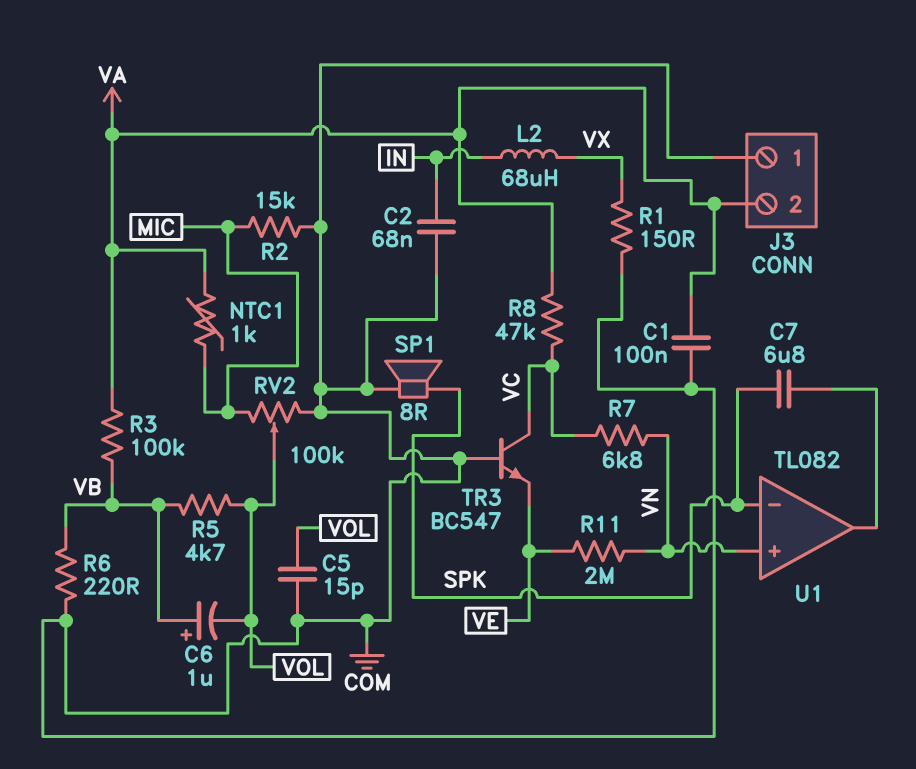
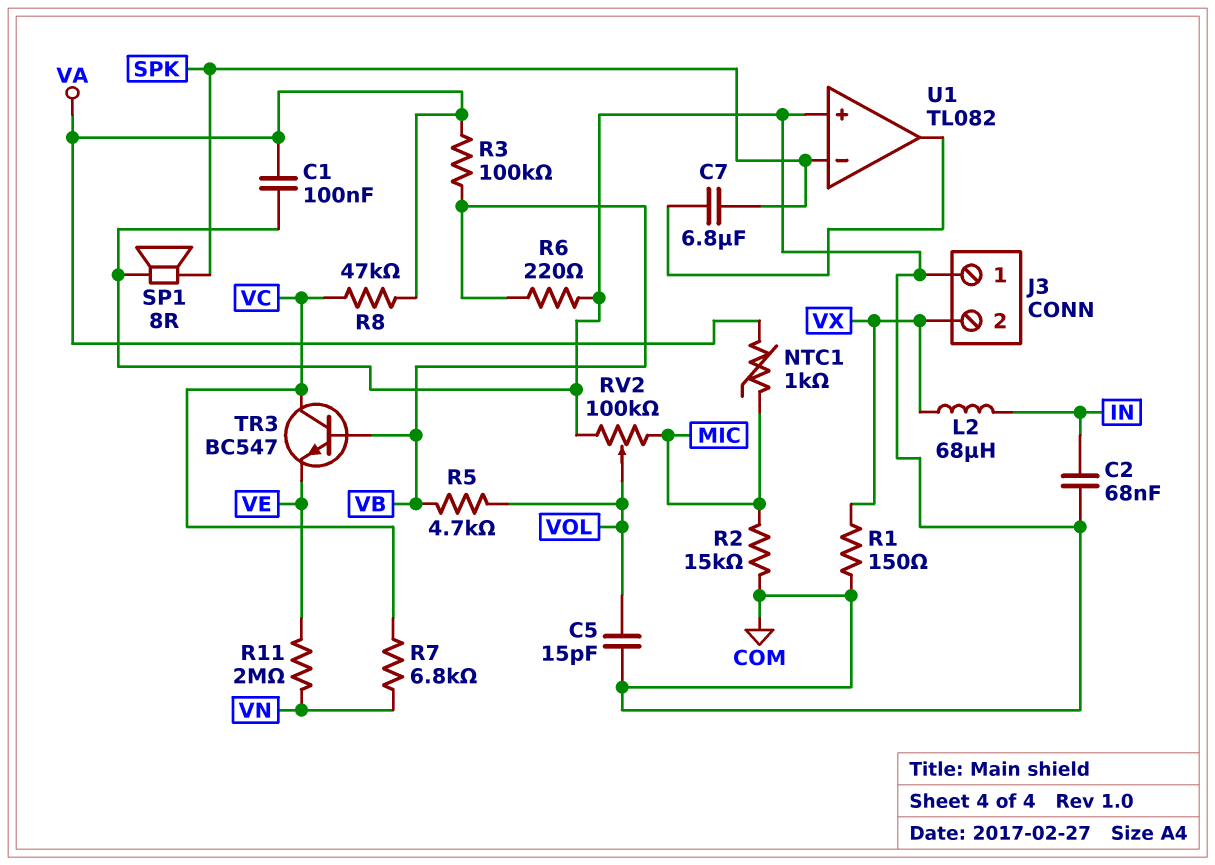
C6: 1uF (plus VB, minus VOL) -> none
J3 pin 2: VA -> VX
TR3: NPN BC547 (B COM, C VC, E VE) -> NPN BC547 (B VB, C VC, E VE)
U1 pin in+: VN -> COM

